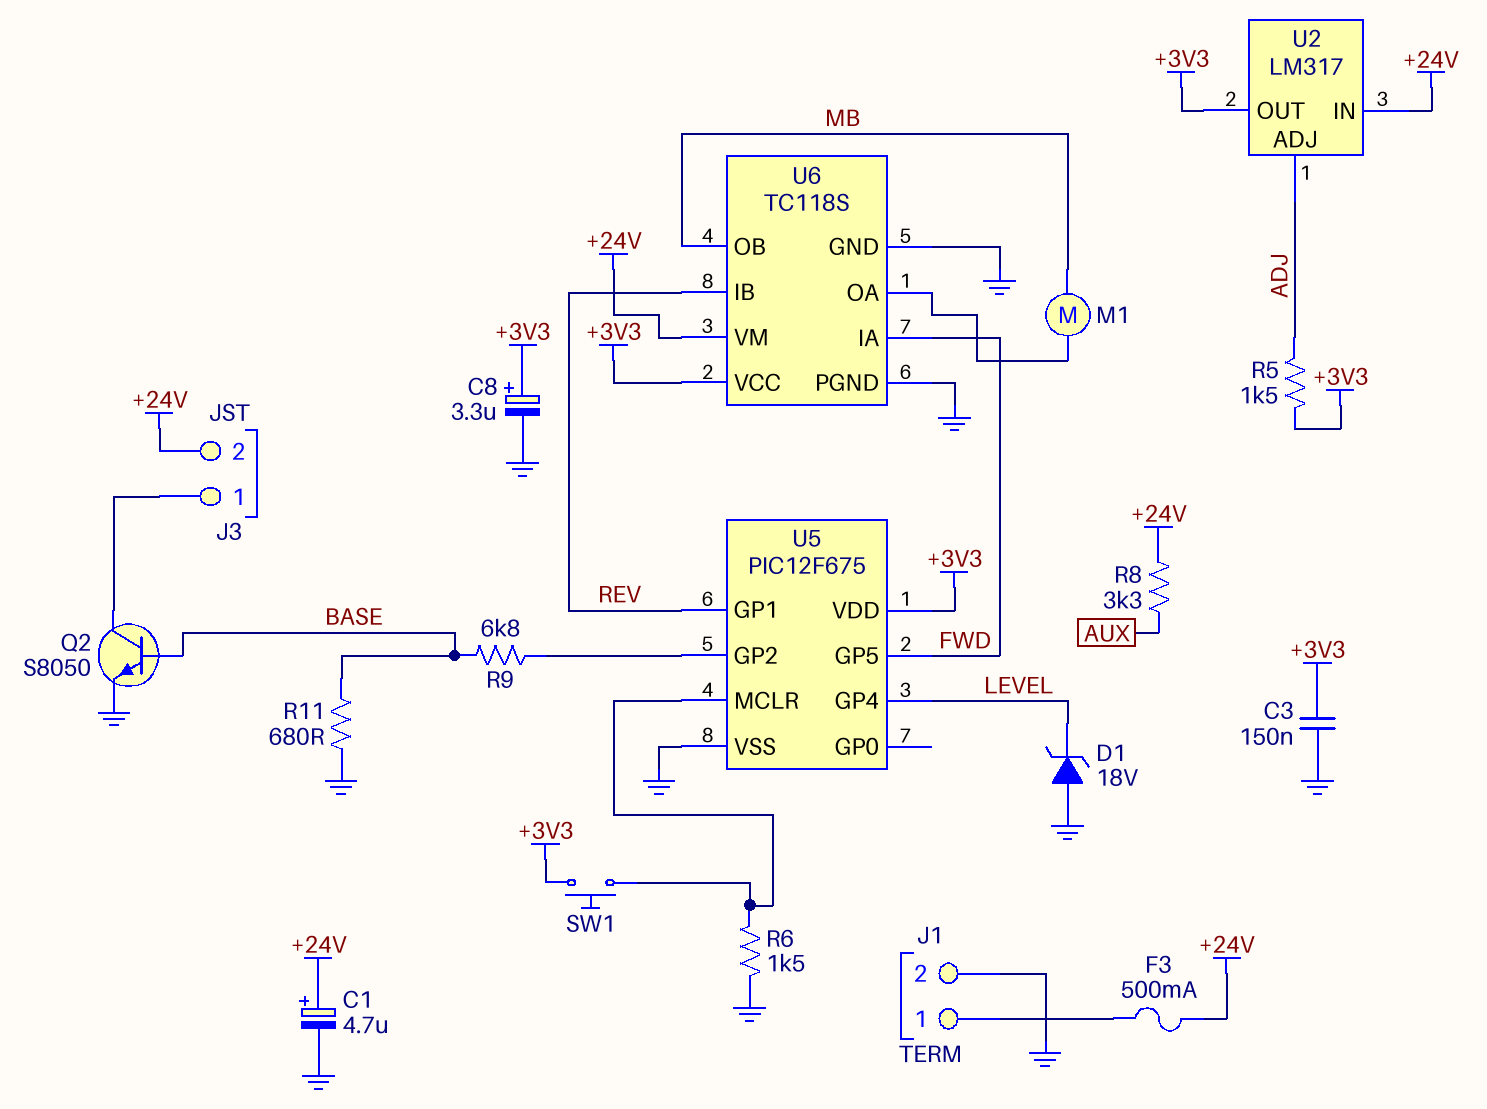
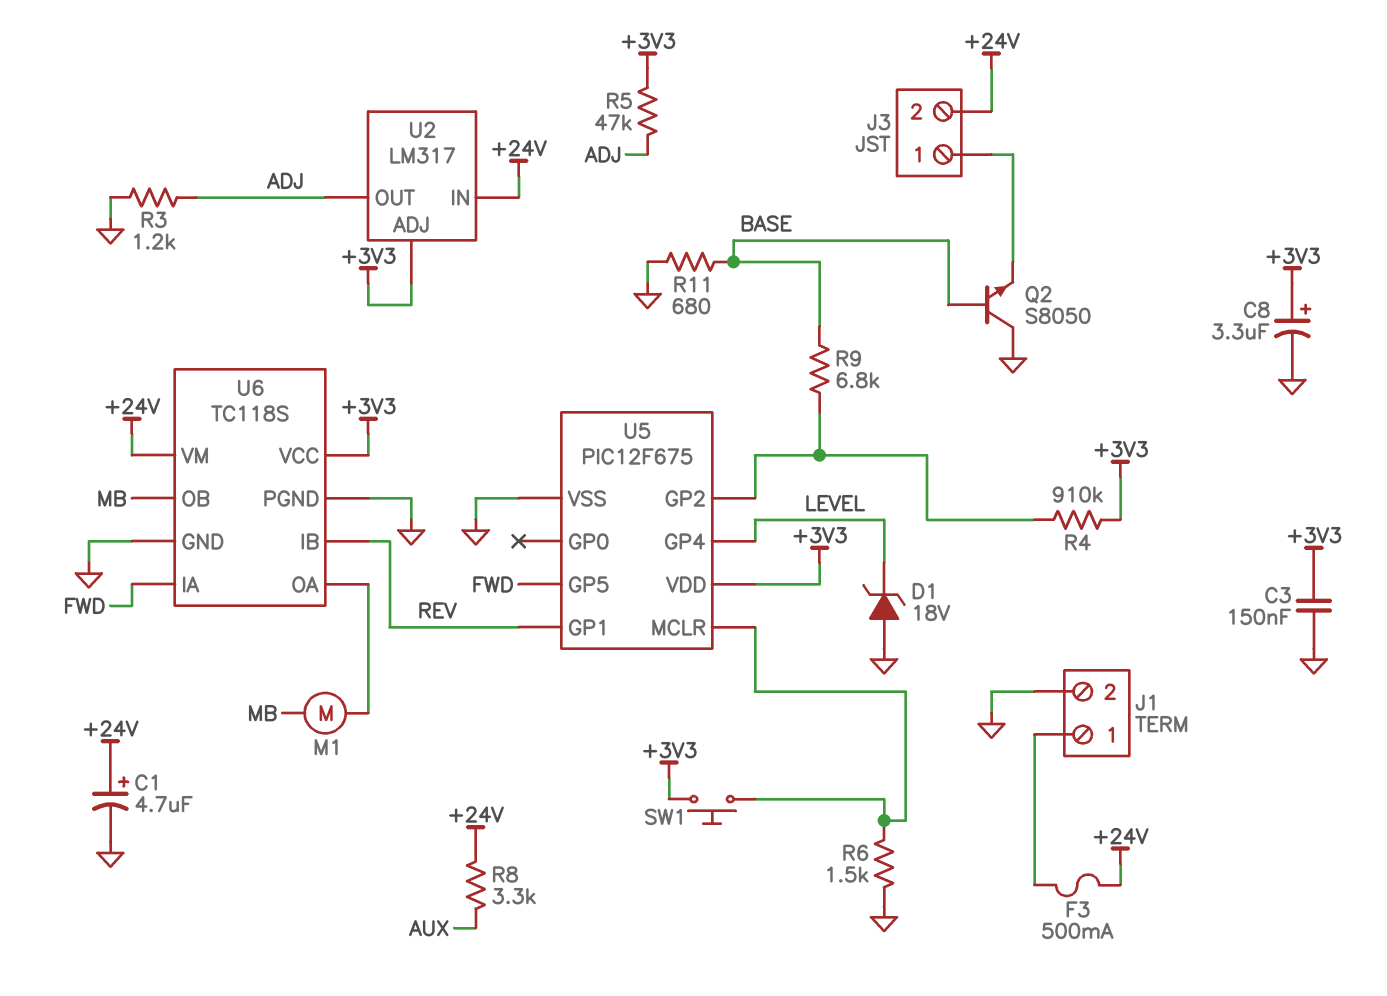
Q2: NPN S8050 (B BASE, C J3/1, E GND) -> NPN S8050 (B BASE, C GND, E J3/1)
R3: none -> 1.2k (ADJ, GND)
R4: none -> 910k (+3V3, U5/GP2)
R5: 1.5k (+3V3, ADJ) -> 47k (+3V3, ADJ)
U2 pin ADJ: ADJ -> +3V3
U2 pin OUT: +3V3 -> ADJ

